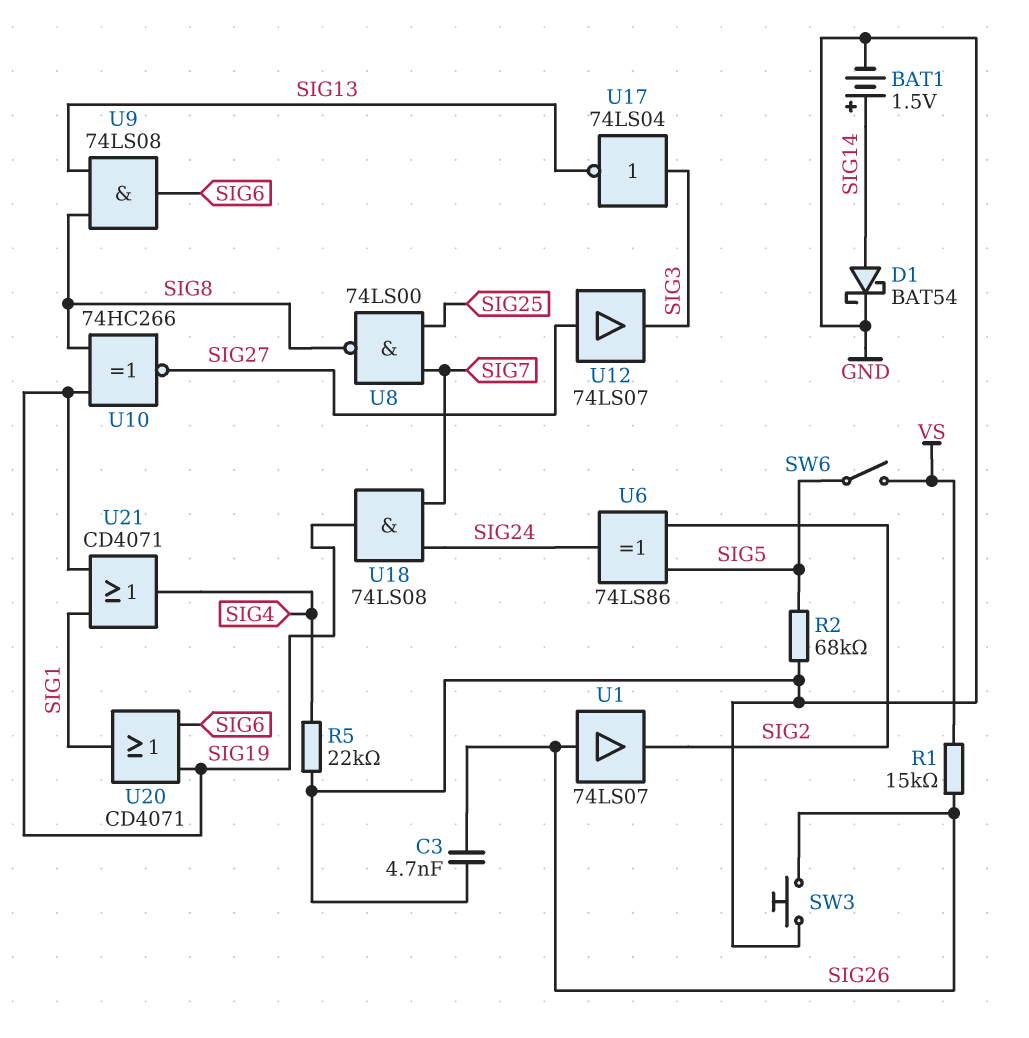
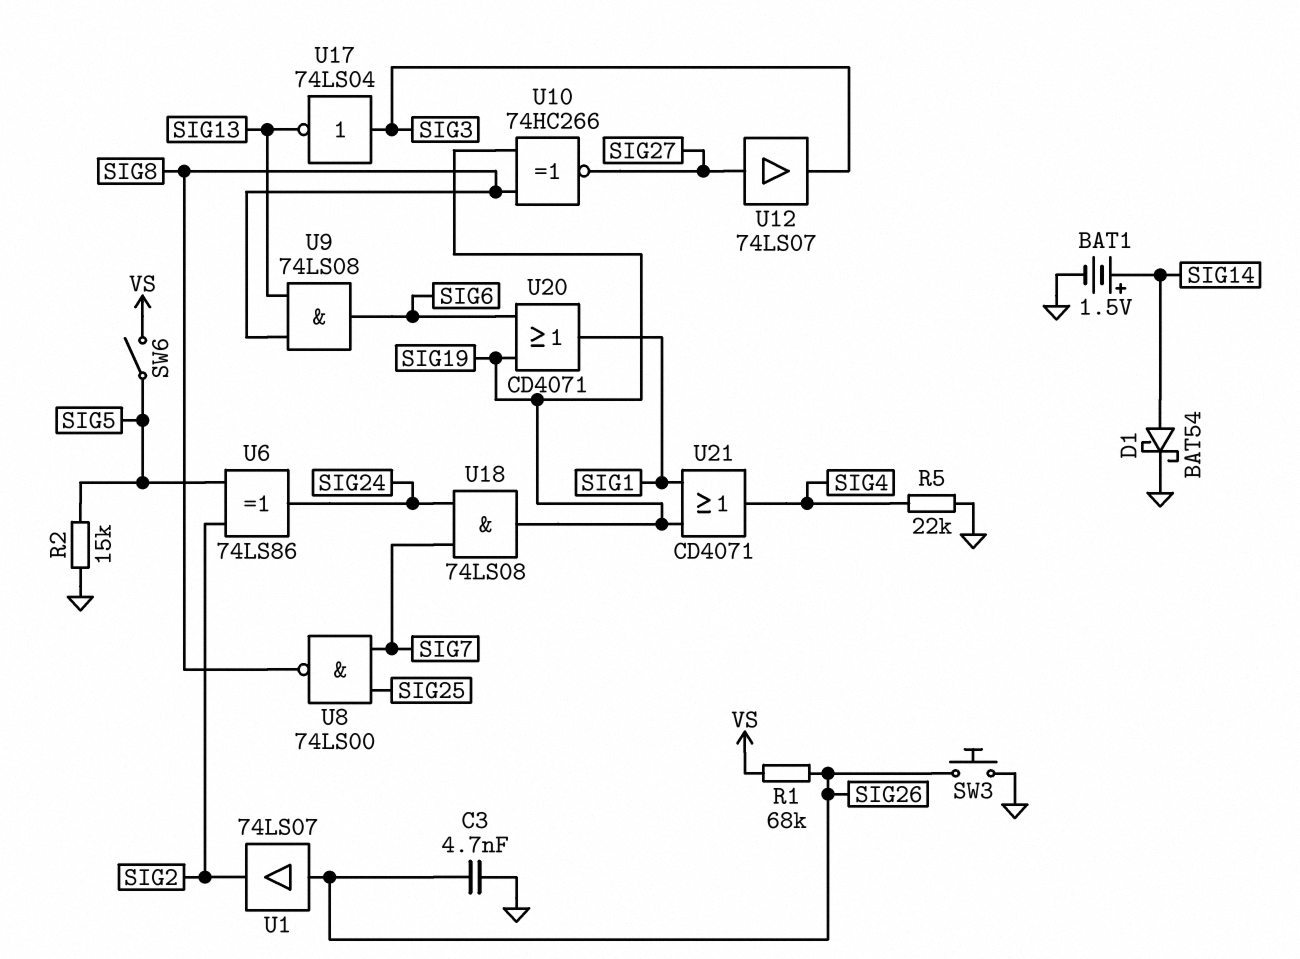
R1: 15k (SIG26, VS) -> 68k (SIG26, VS)
R2: 68k (GND, SIG5) -> 15k (GND, SIG5)

